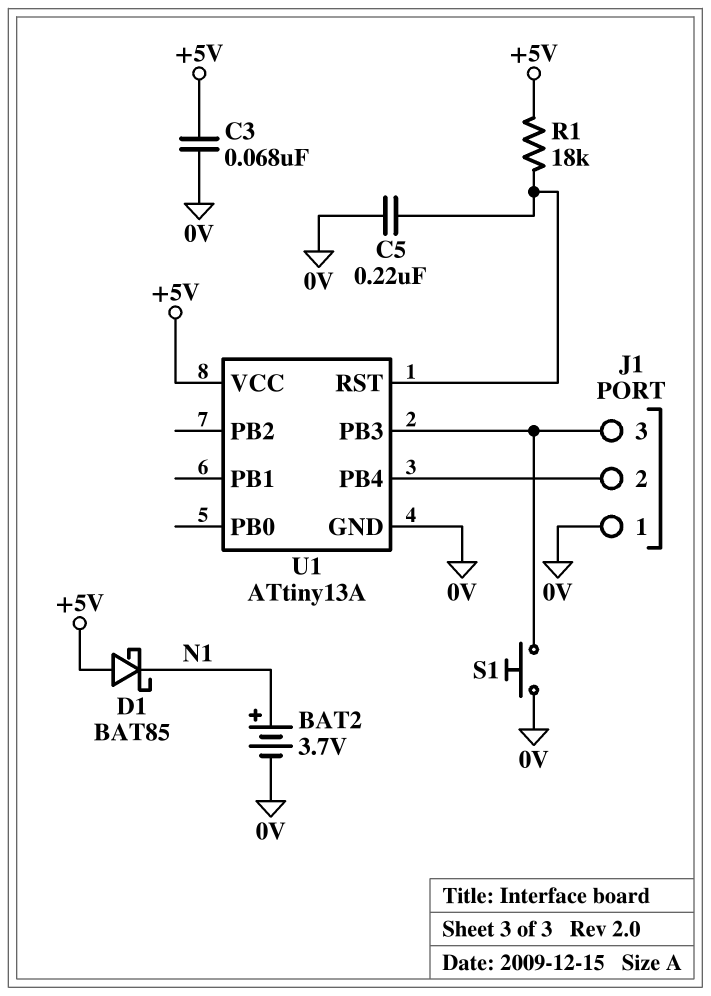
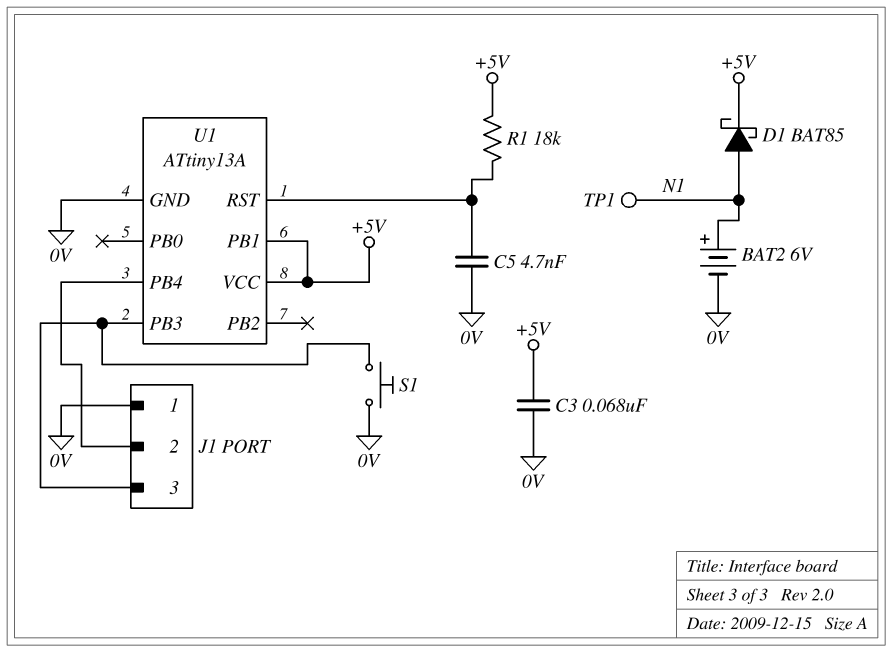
BAT2: 3.7V (plus N1, minus 0V) -> 6V (plus N1, minus 0V)
C5: 220nF (0V, U1/RST) -> 4.7nF (0V, U1/RST)
D1: schottky BAT85 (A +5V, K N1) -> schottky BAT85 (A N1, K +5V)
TP1: none -> test point (N1)
U1 pin PB1: none -> +5V

